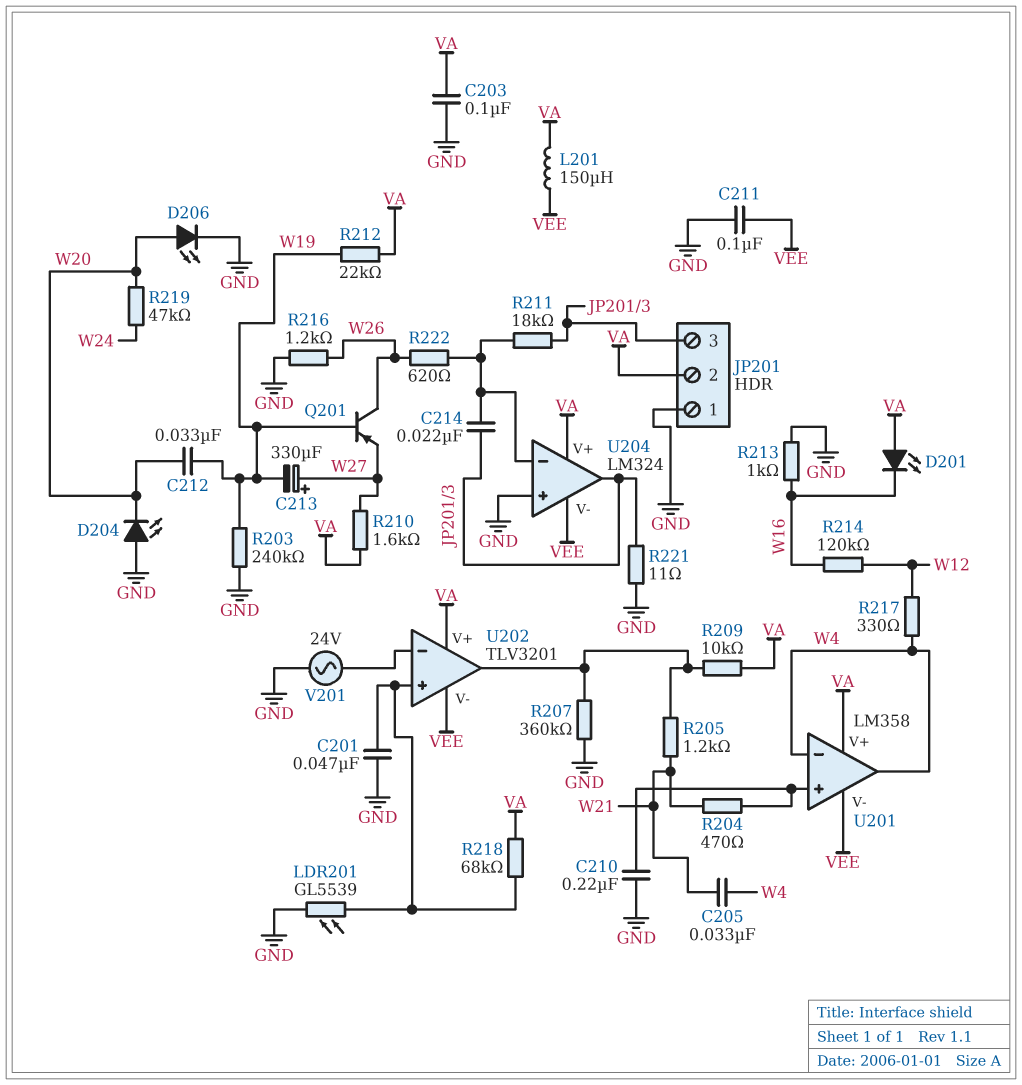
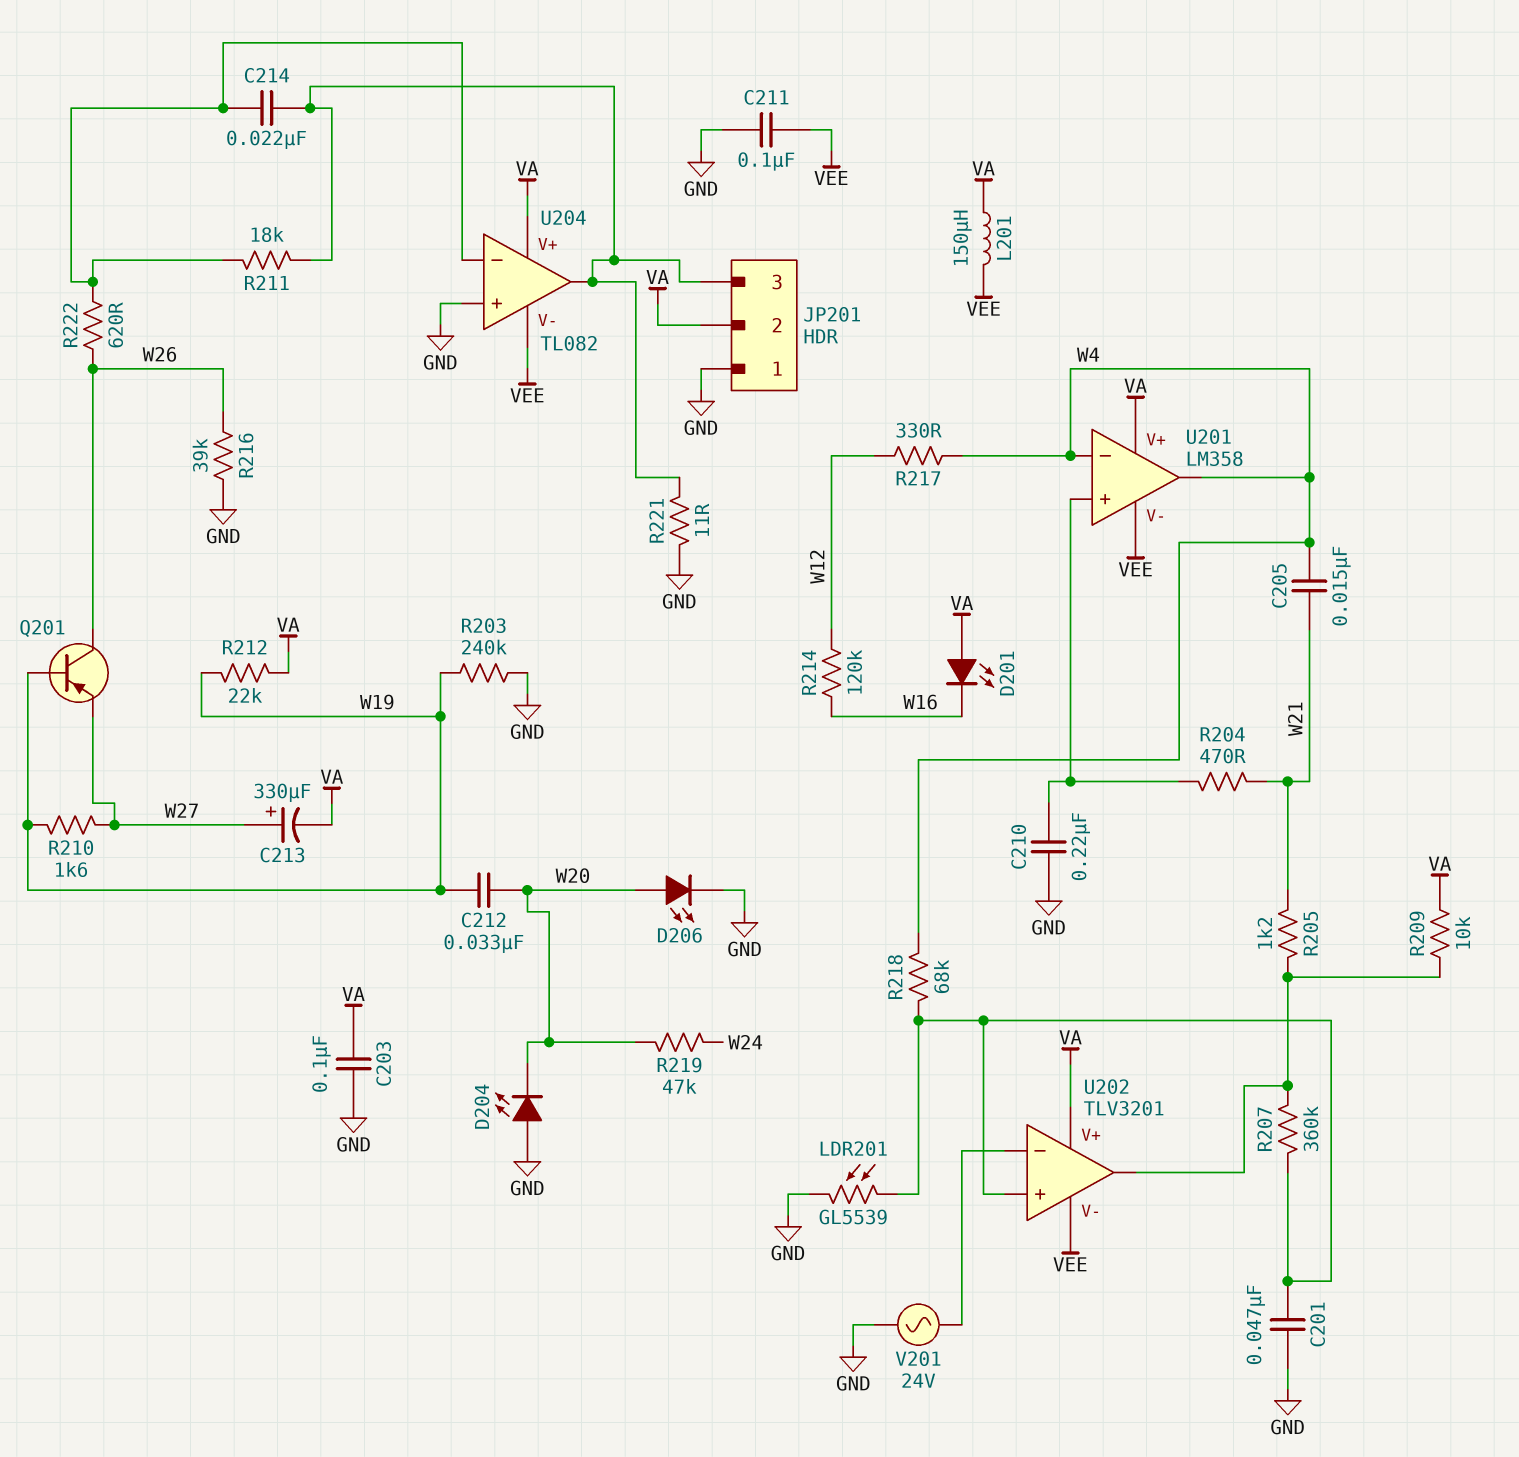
C205: 33nF (W4, W21) -> 15nF (W4, W21)
C213: 330uF (plus W27, minus W19) -> 330uF (plus W27, minus VA)
R207: 360k (GND, U202/out) -> 360k (U202/in+, U202/out)
R210: 1.6k (VA, W27) -> 1.6k (W19, W27)
R213: 1k (GND, W16) -> none
R216: 1.2k (GND, W26) -> 39k (GND, W26)
R218: 68k (U202/in+, VA) -> 68k (U202/in+, W4)
U204: LM324 -> TL082

